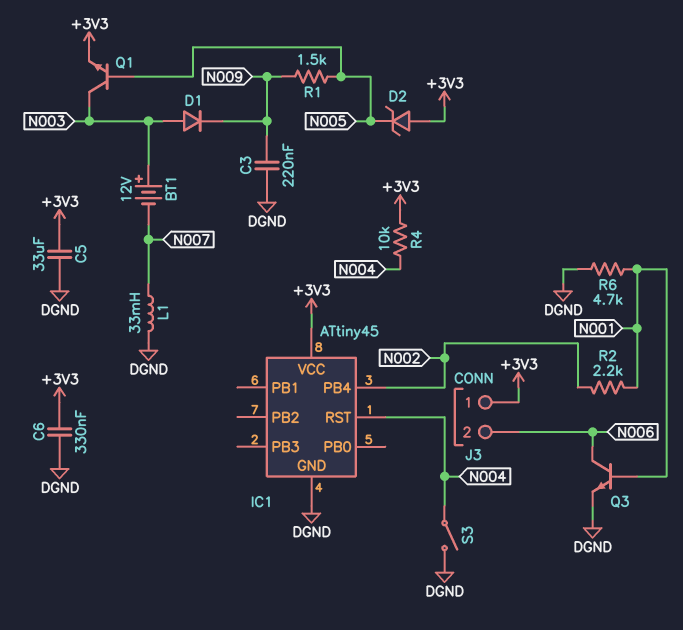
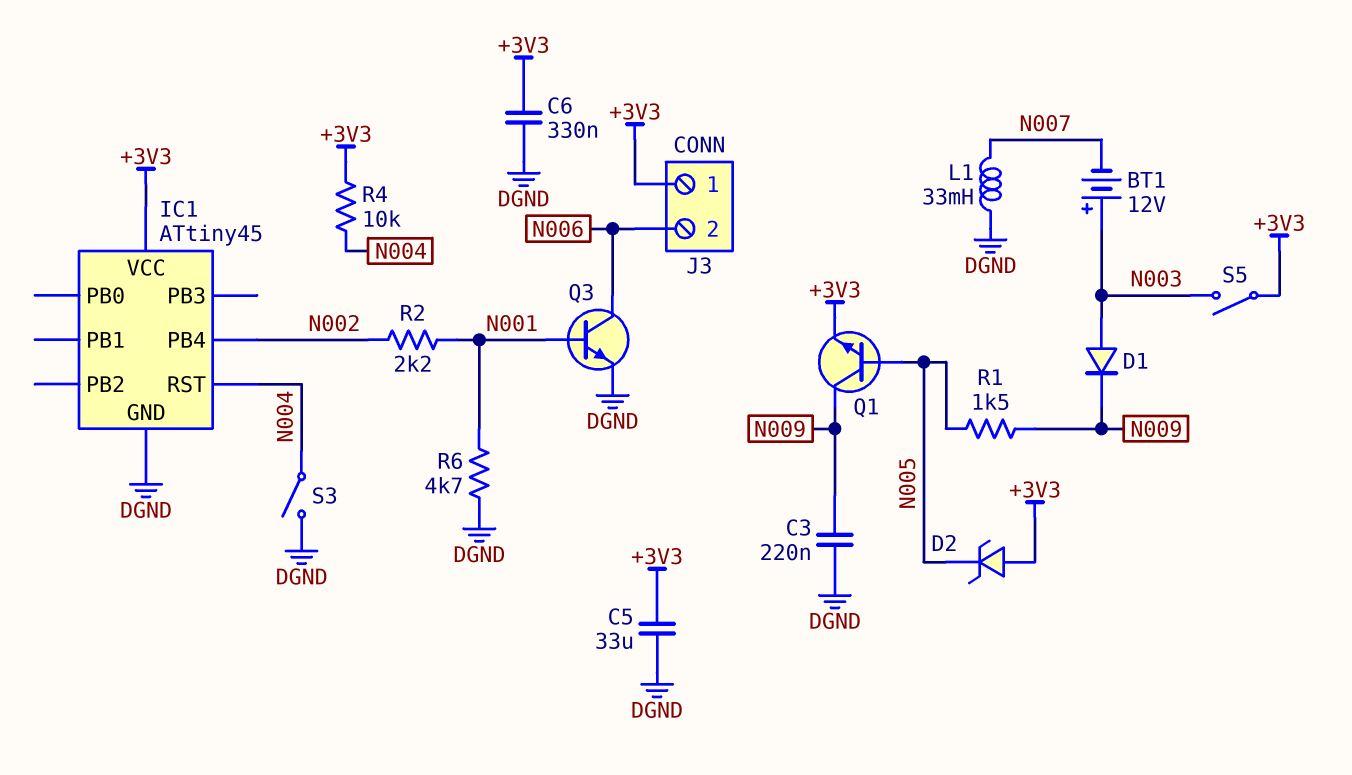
Q1: NPN (B N005, C N003, E +3V3) -> NPN (B N005, C N009, E +3V3)
S5: none -> switch (+3V3, N003)

